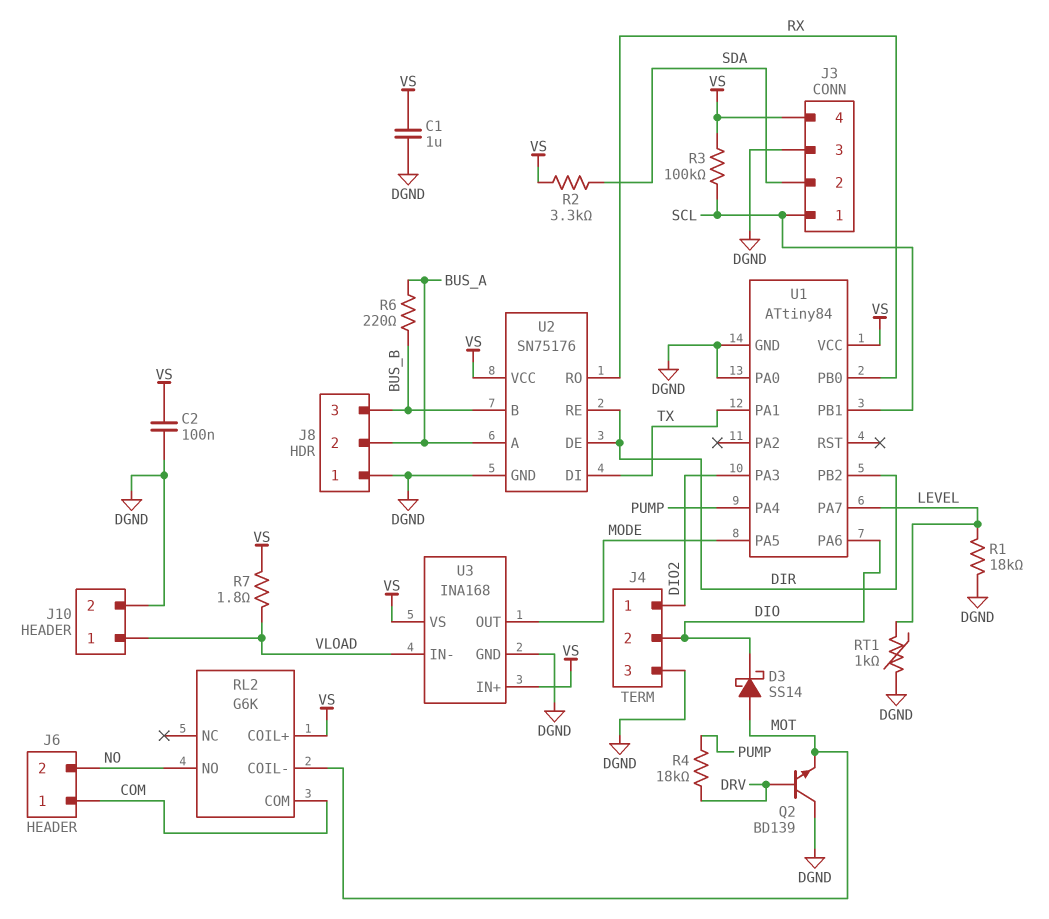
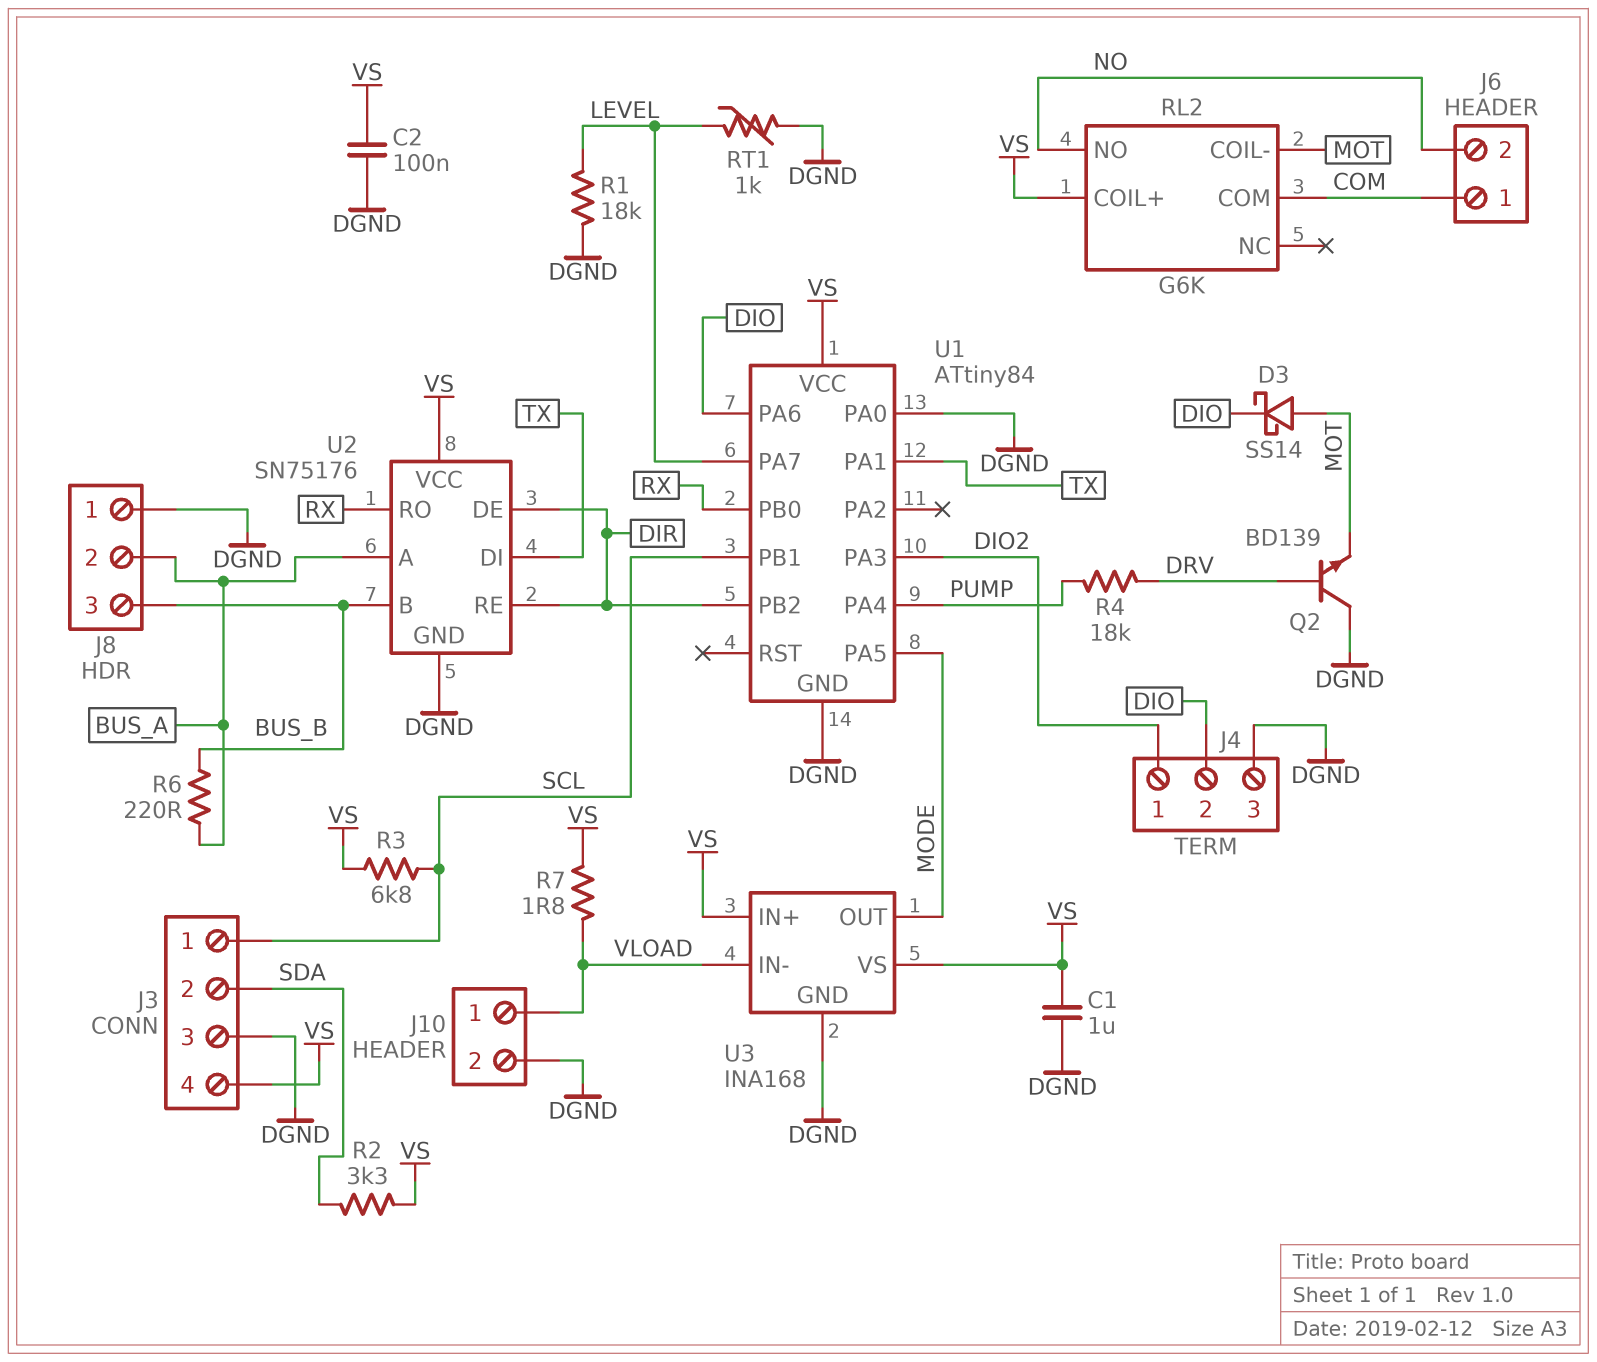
R3: 100k (SCL, VS) -> 6.8k (SCL, VS)

